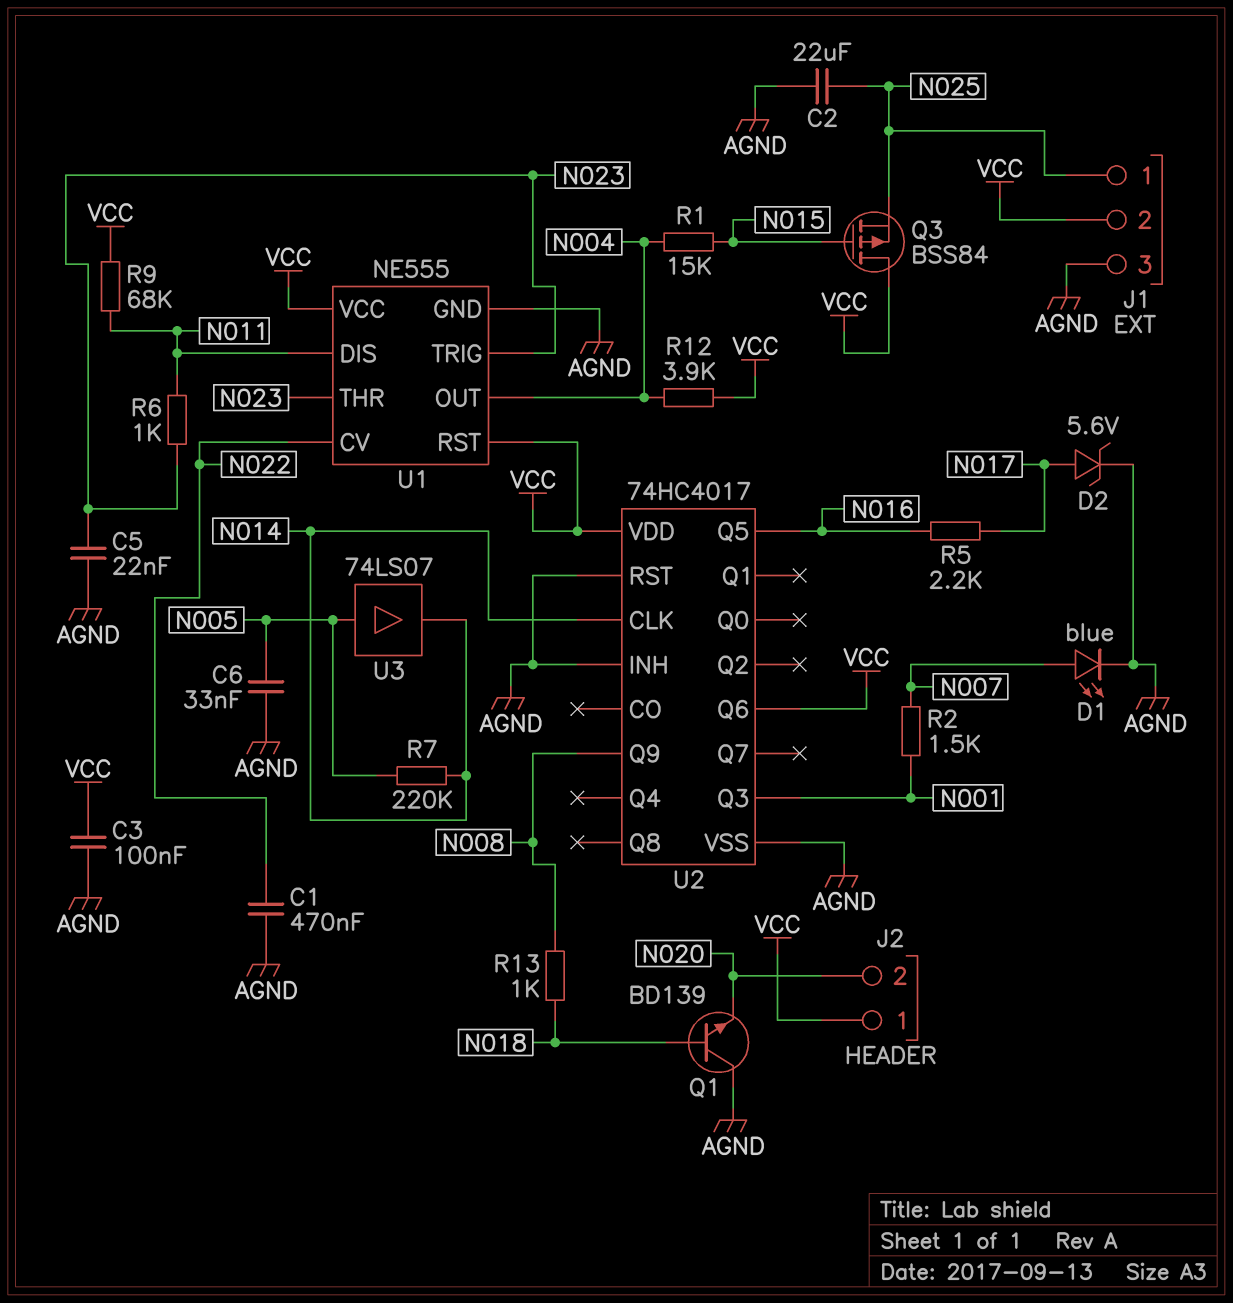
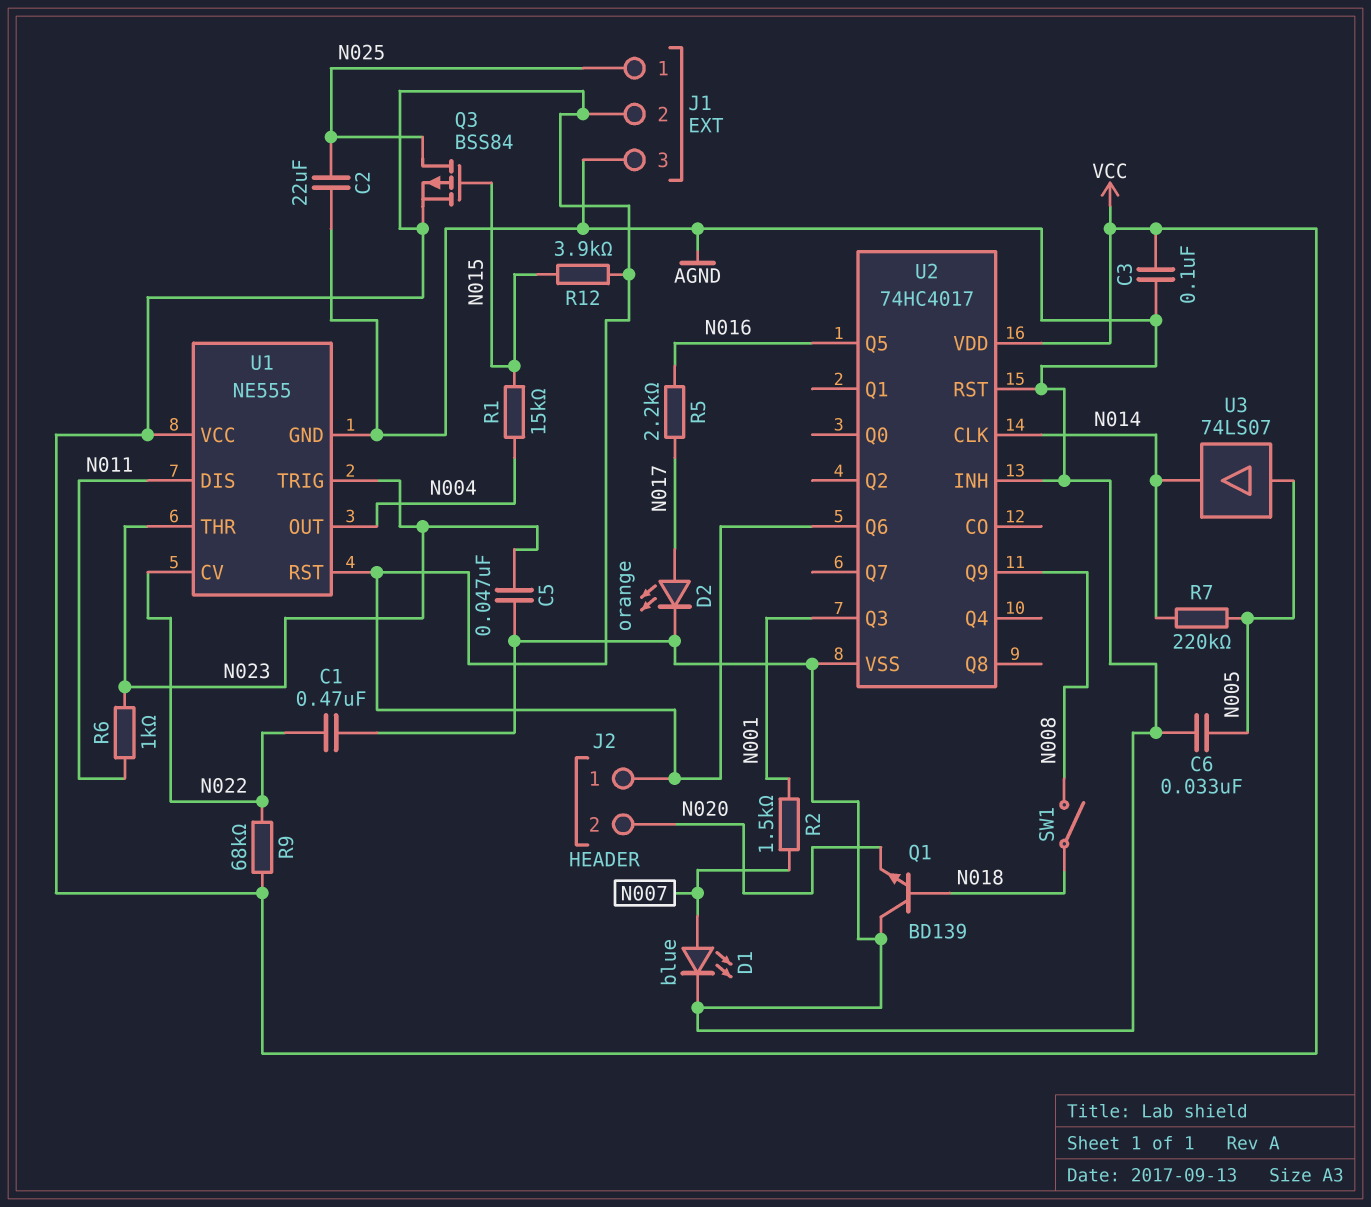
C5: 22nF (AGND, N023) -> 47nF (AGND, N023)
D2: zener 5.6V (A N017, K AGND) -> LED orange (A N017, K AGND)
Q3: PMOS BSS84 (G N015, D VCC, S N025) -> PMOS BSS84 (G N015, D N025, S VCC)
R9: 68k (N011, VCC) -> 68k (N022, VCC)
R12: 3.9k (N004, VCC) -> 3.9k (N015, VCC)
R13: 1k (N008, N018) -> none
SW1: none -> switch (N008, N018)

